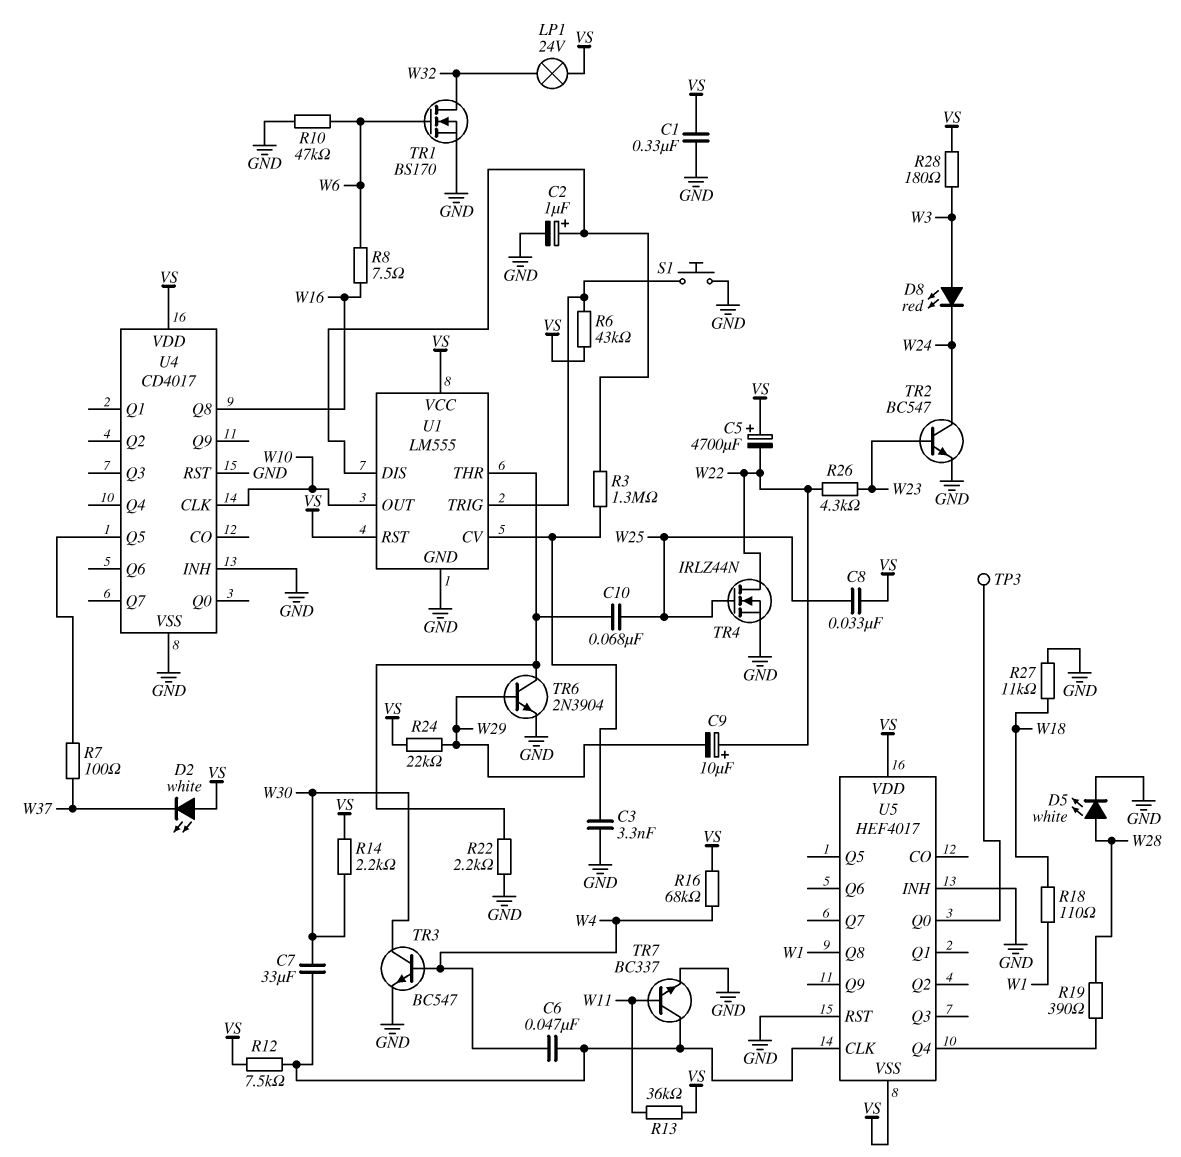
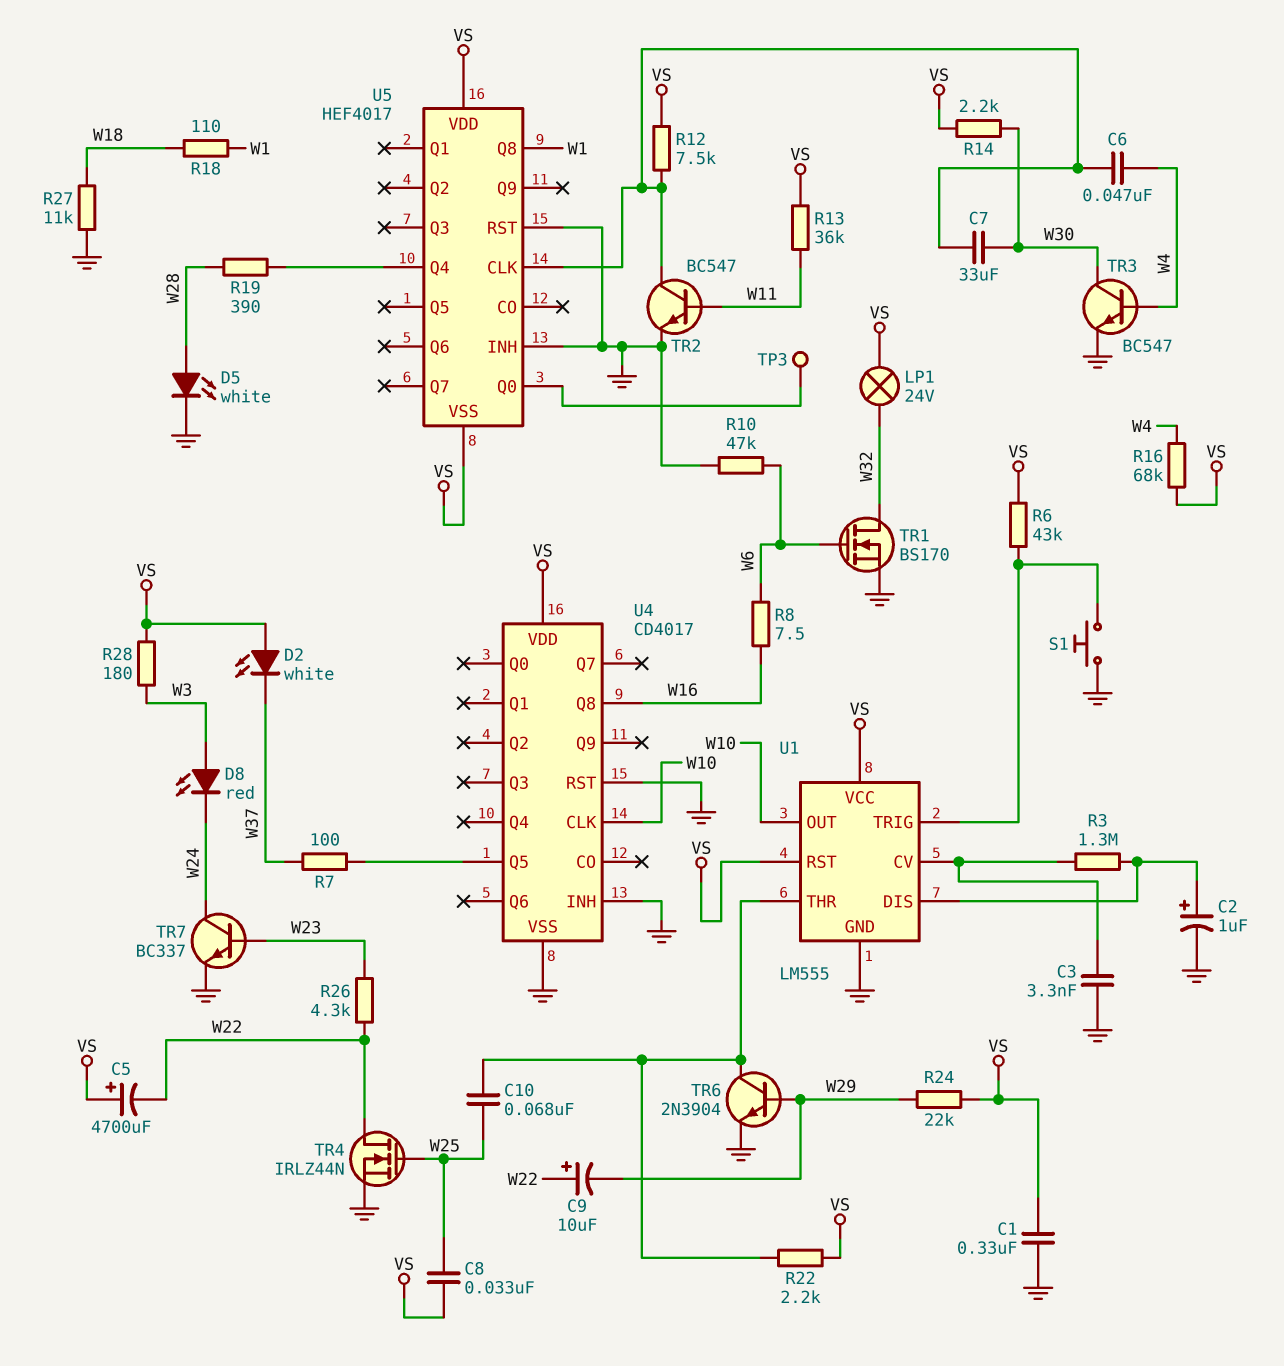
R22: 2.2k (GND, U1/THR) -> 2.2k (U1/THR, VS)
TR2: NPN BC547 (B W23, C W24, E GND) -> NPN BC547 (B W11, C U5/CLK, E GND)
TR7: NPN BC337 (B W11, C U5/CLK, E GND) -> NPN BC337 (B W23, C W24, E GND)

